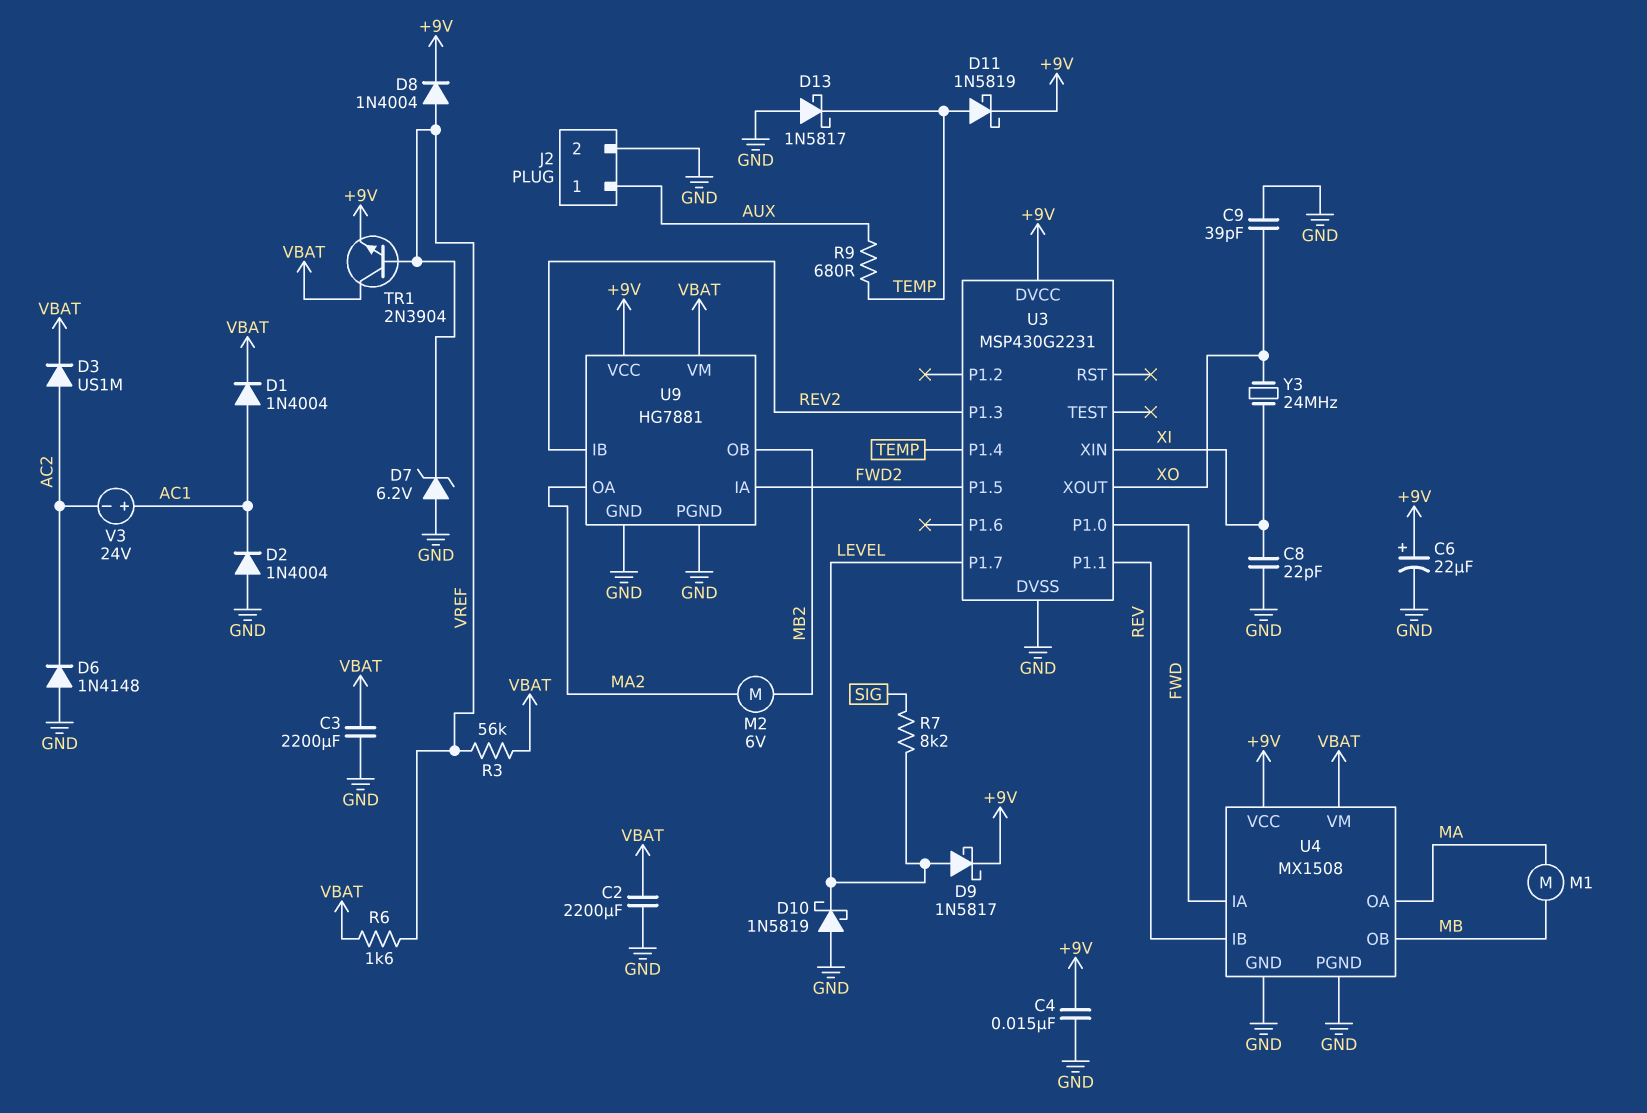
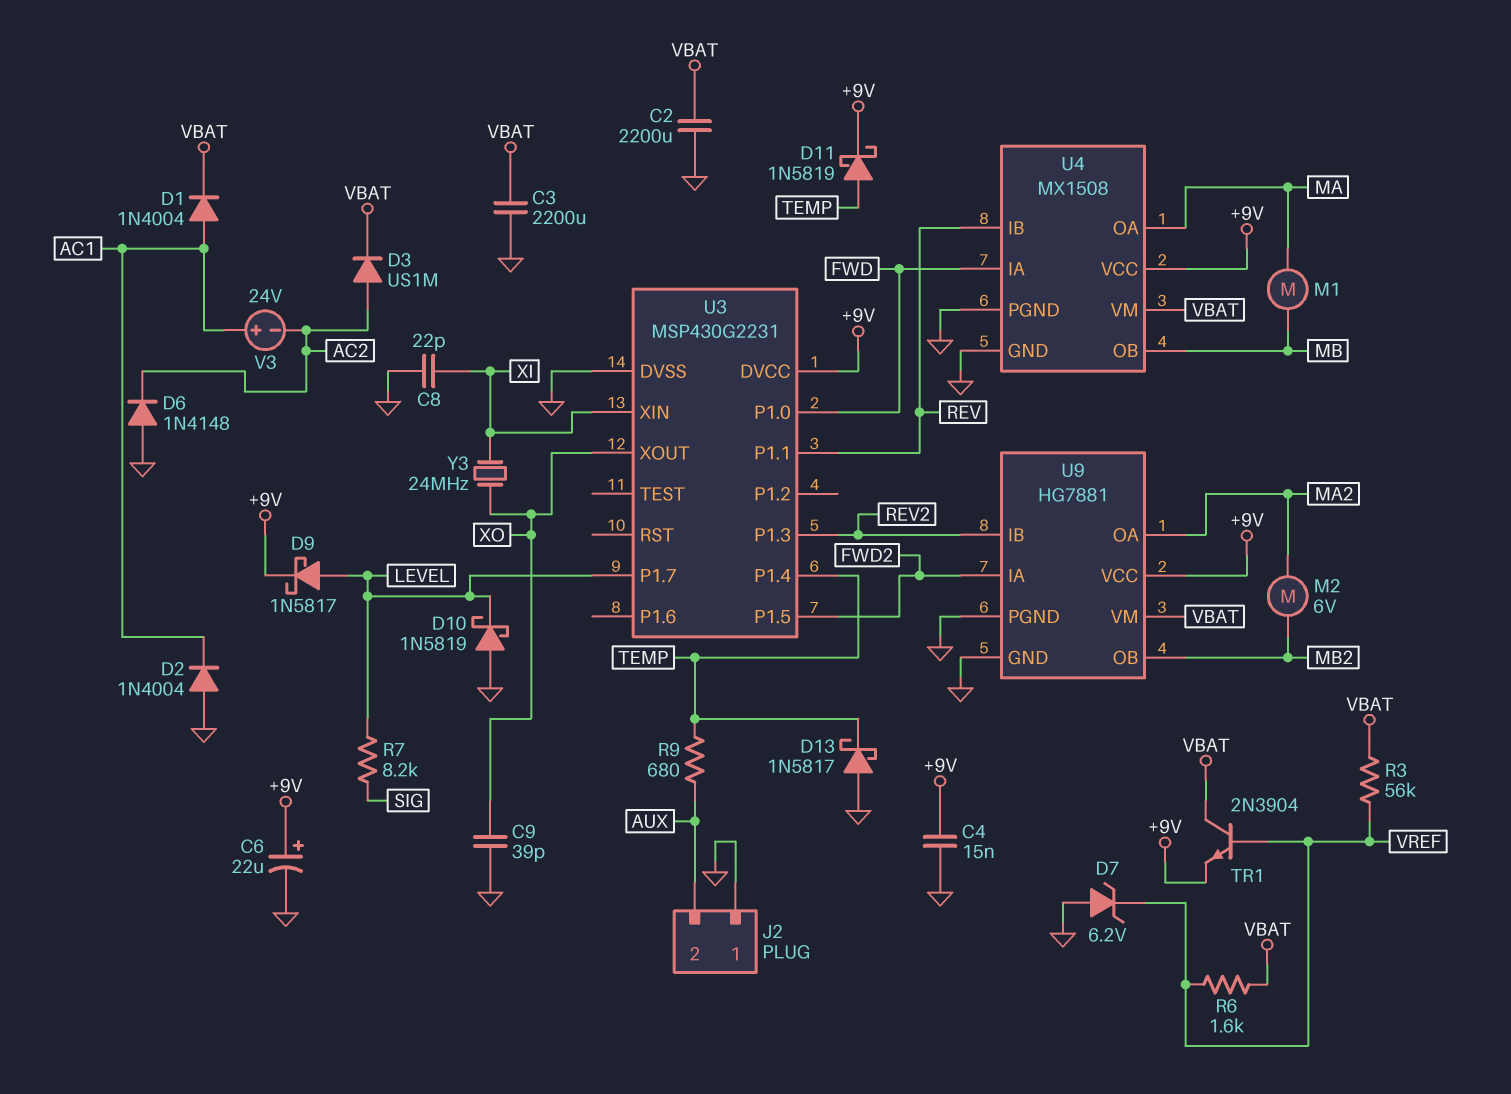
D8: diode 1N4004 (A VREF, K +9V) -> none
J2 pin 1: AUX -> GND
J2 pin 2: GND -> AUX

